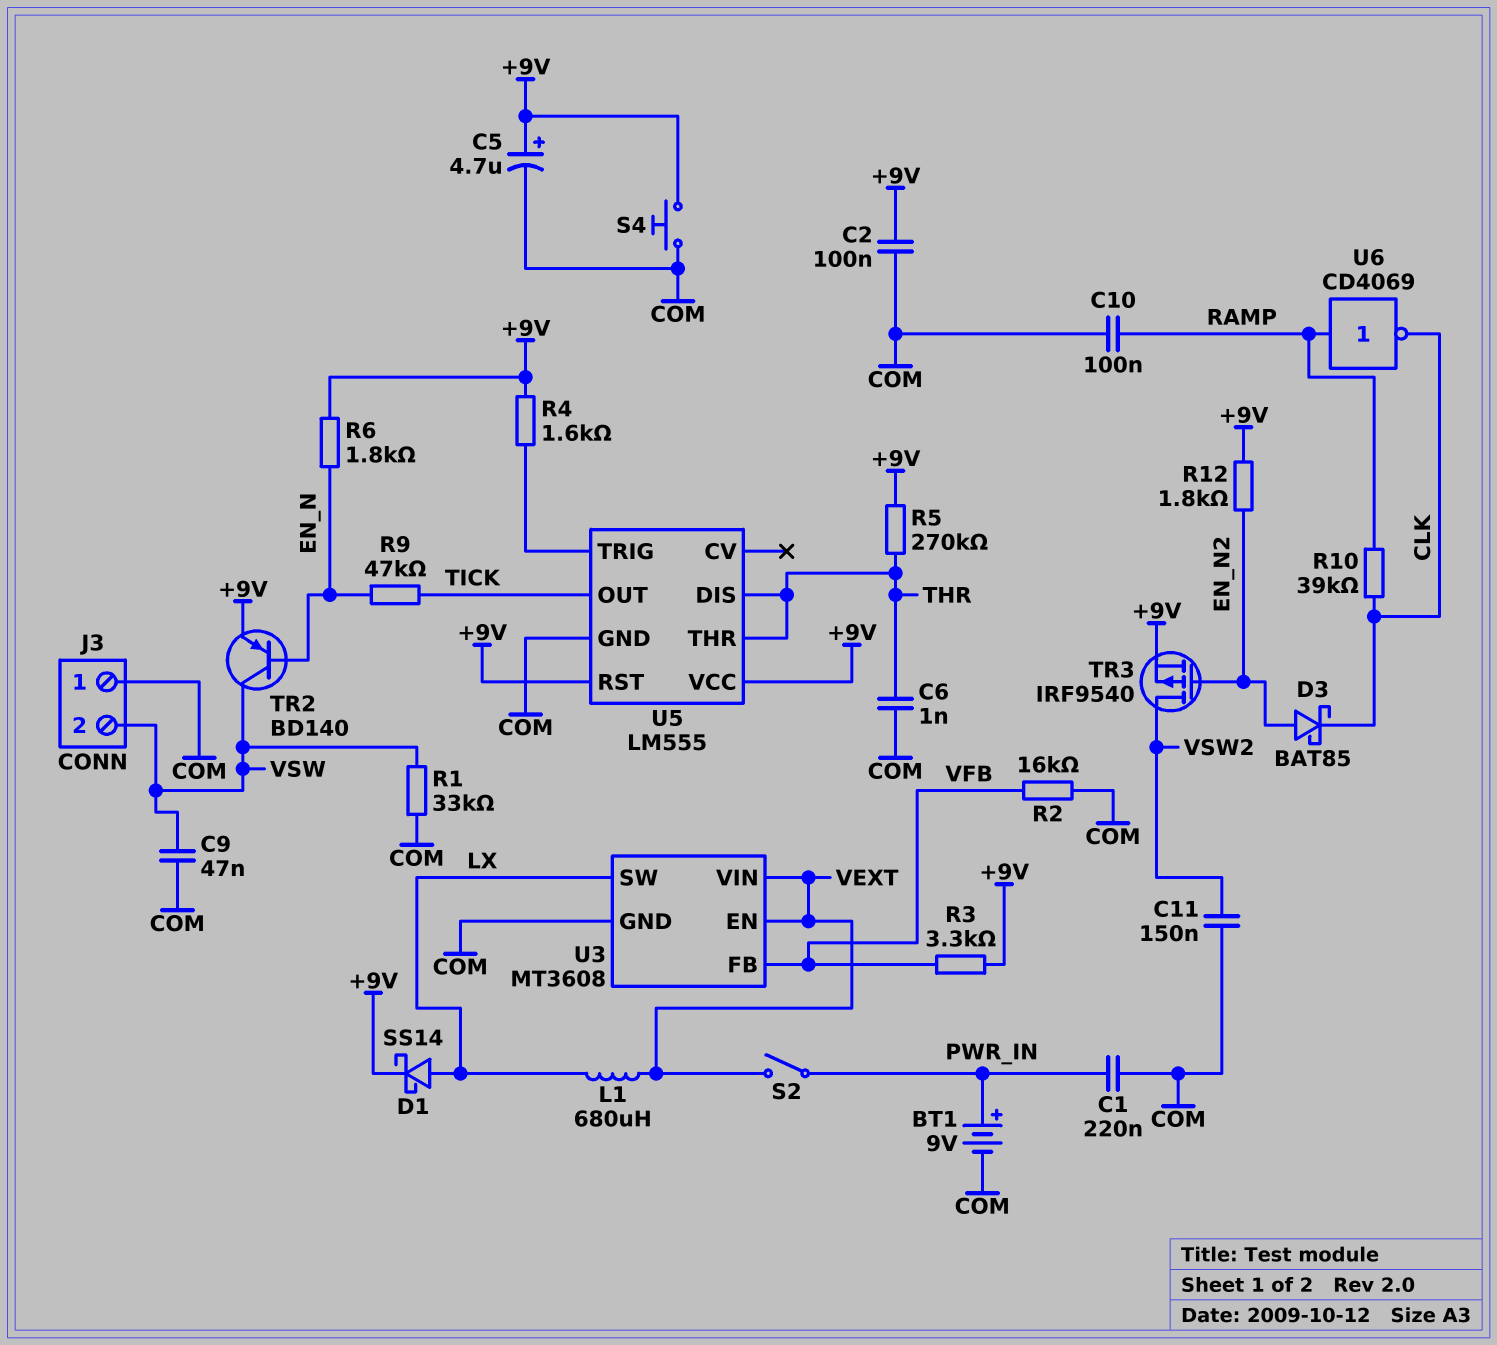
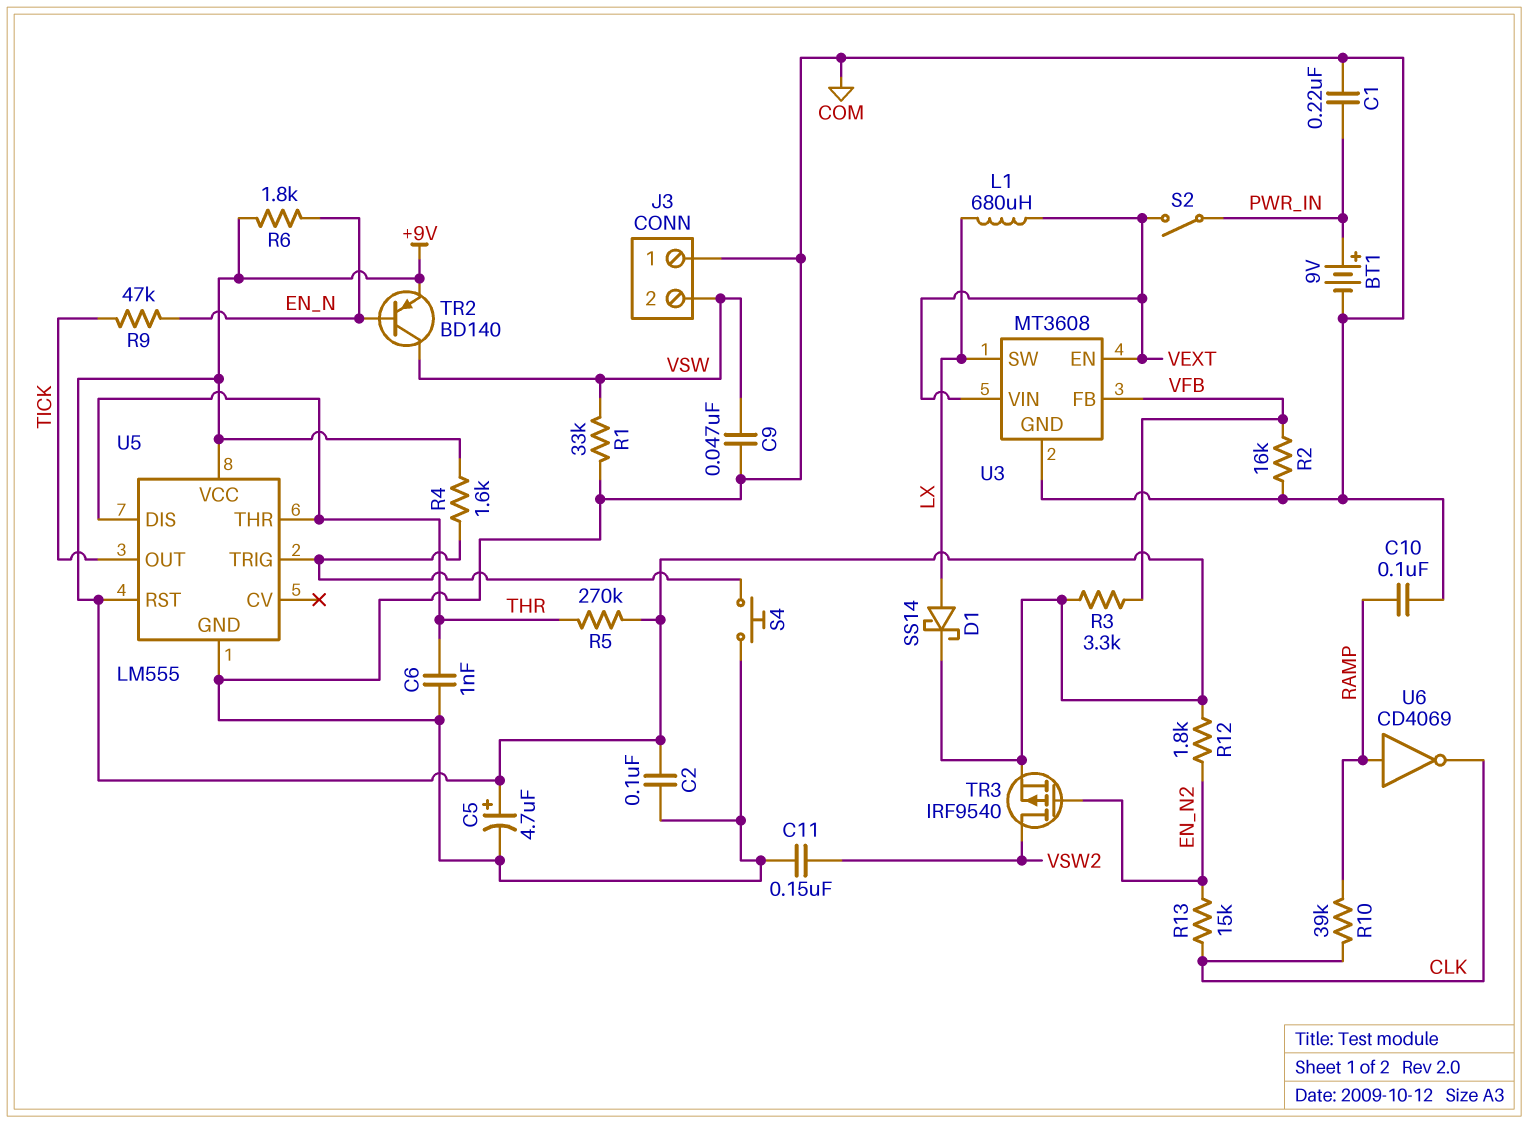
D3: schottky BAT85 (A EN_N2, K CLK) -> none
R13: none -> 15k (CLK, EN_N2)
S4: button (+9V, COM) -> button (COM, U5/TRIG)

